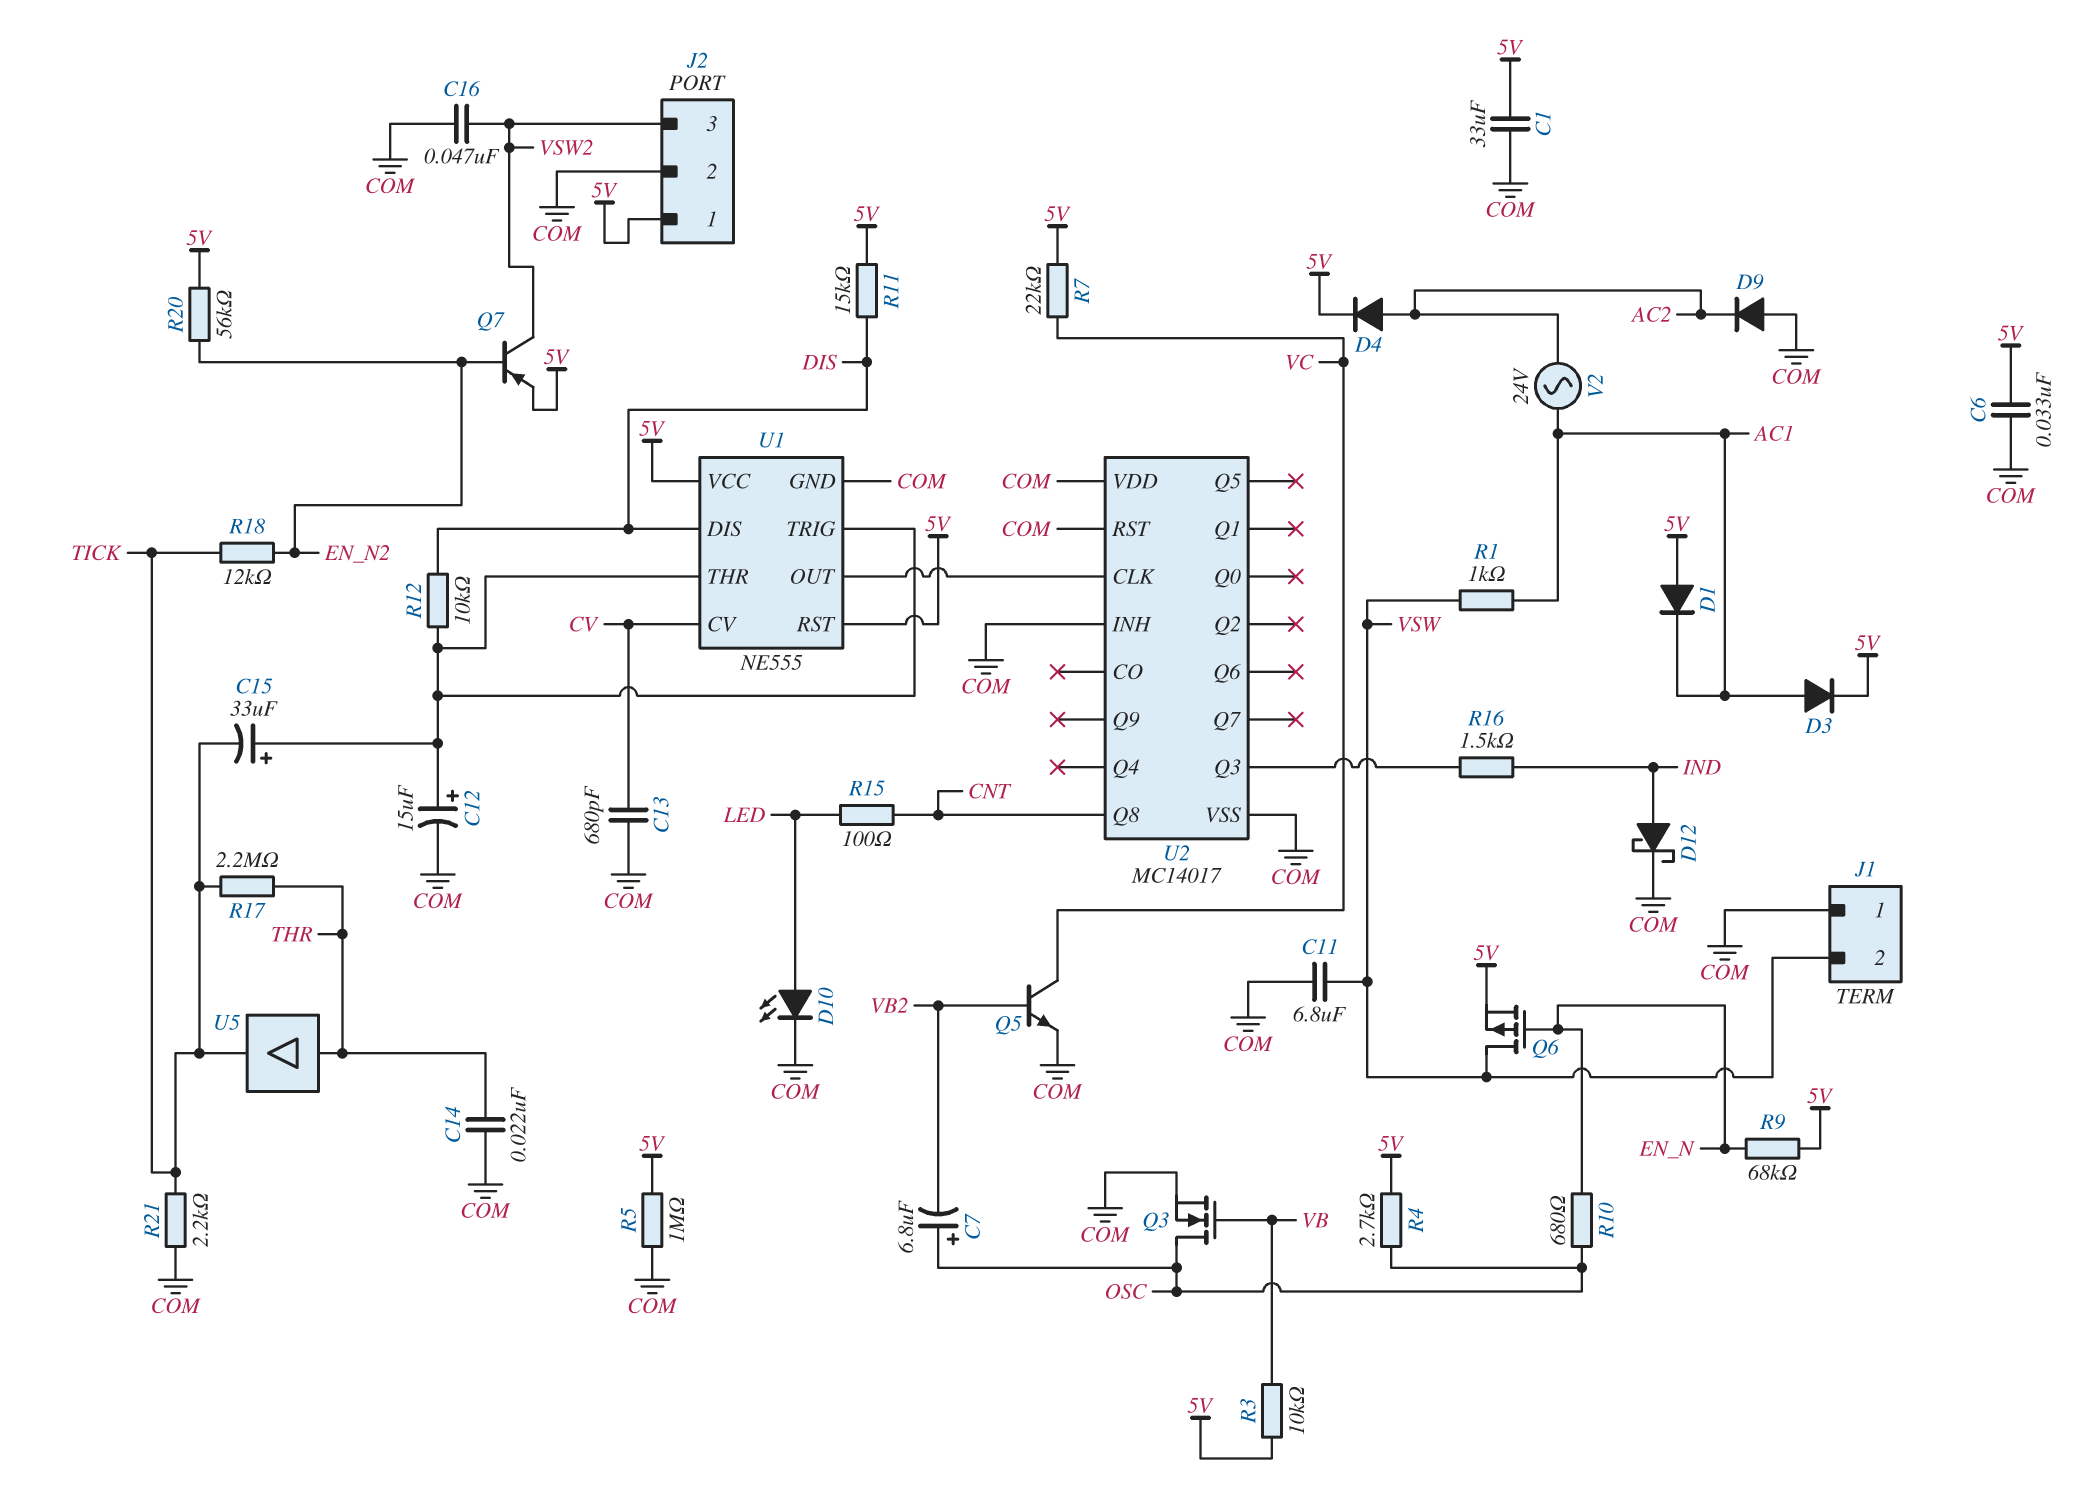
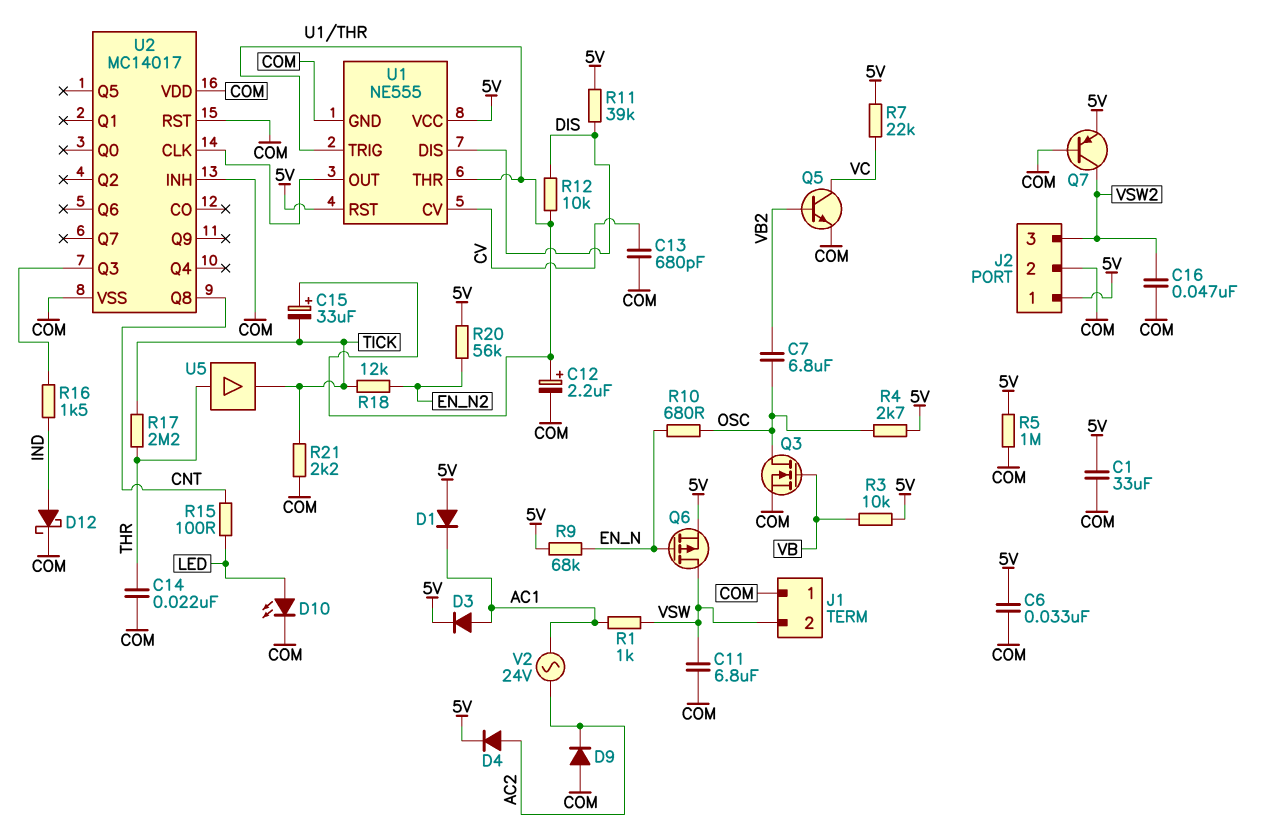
C7: 6.8uF (plus OSC, minus VB2) -> 6.8uF (OSC, VB2)
C12: 15uF (plus U1/THR, minus COM) -> 2.2uF (plus U1/THR, minus COM)
Q7: PNP (B EN_N2, C VSW2, E 5V) -> PNP (B COM, C VSW2, E 5V)
R11: 15k (5V, DIS) -> 39k (5V, DIS)

